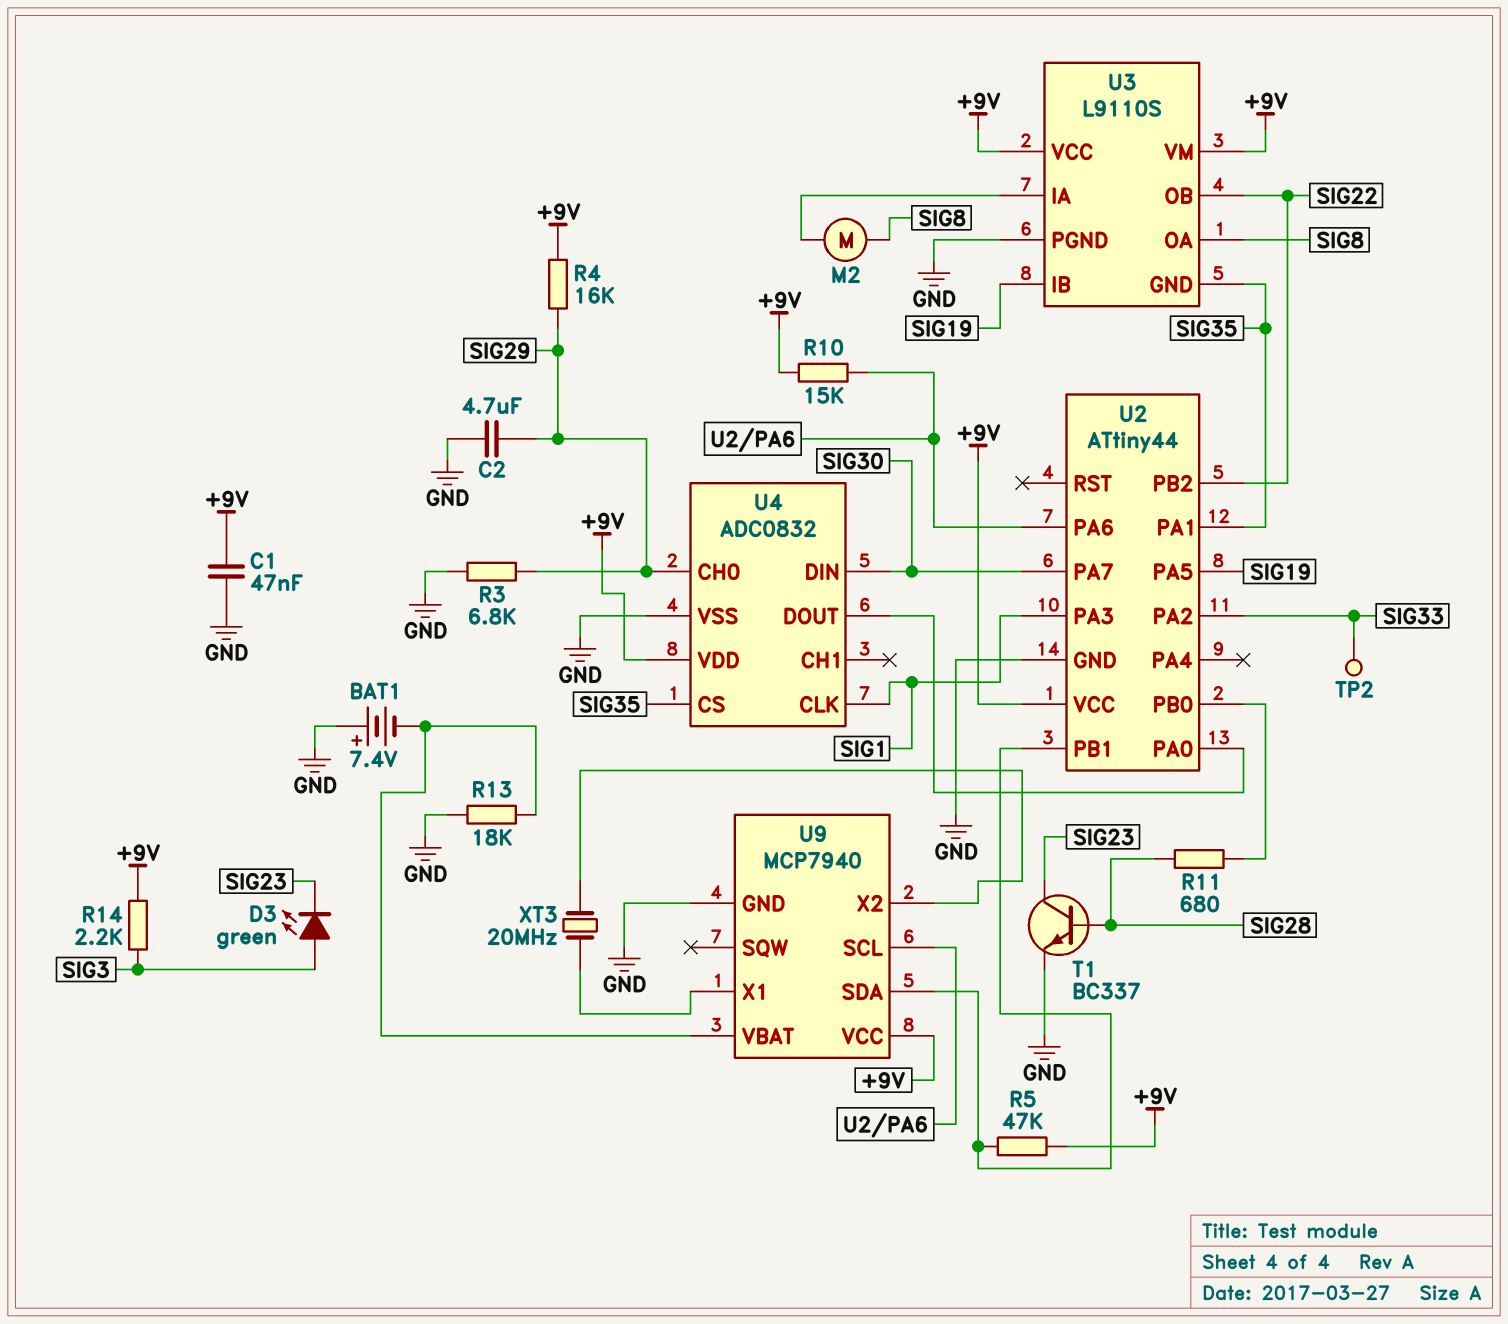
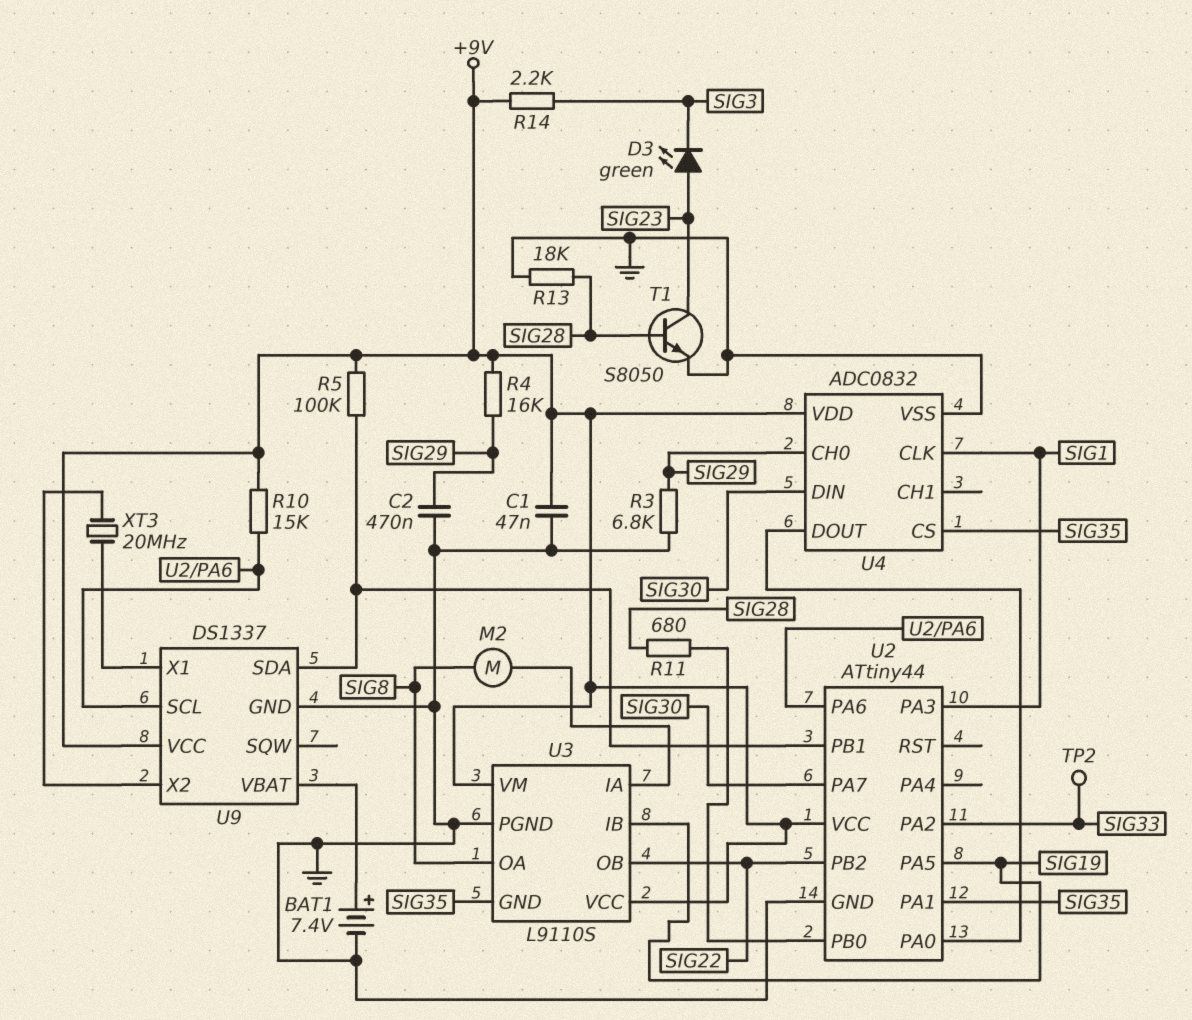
BAT1: 7.4V (plus GND, minus U9/VBAT) -> 7.4V (plus U9/VBAT, minus GND)
C2: 4.7uF (GND, SIG29) -> 470nF (GND, SIG29)
D3: LED green (A SIG3, K SIG23) -> LED green (A SIG23, K SIG3)
R5: 47k (+9V, U2/PB1) -> 100k (+9V, U2/PB1)
R13: 18k (GND, U9/VBAT) -> 18k (GND, SIG28)
T1: NPN BC337 (B SIG28, C SIG23, E GND) -> NPN S8050 (B SIG28, C SIG23, E GND)
U9: MCP7940 -> DS1337

